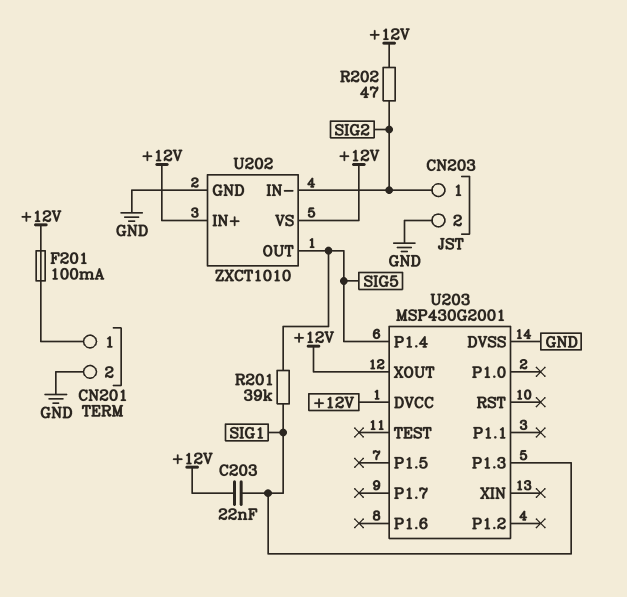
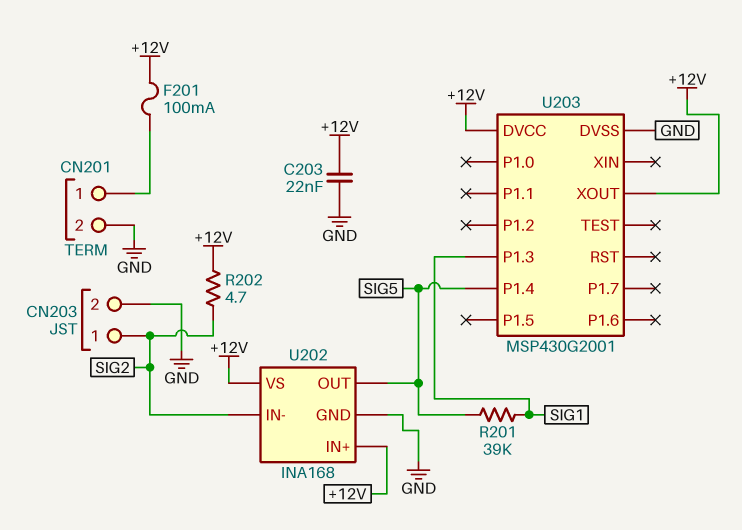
C203: 22nF (+12V, SIG1) -> 22nF (+12V, GND)
R202: 47 (+12V, SIG2) -> 4.7 (+12V, SIG2)
U202: ZXCT1010 -> INA168

